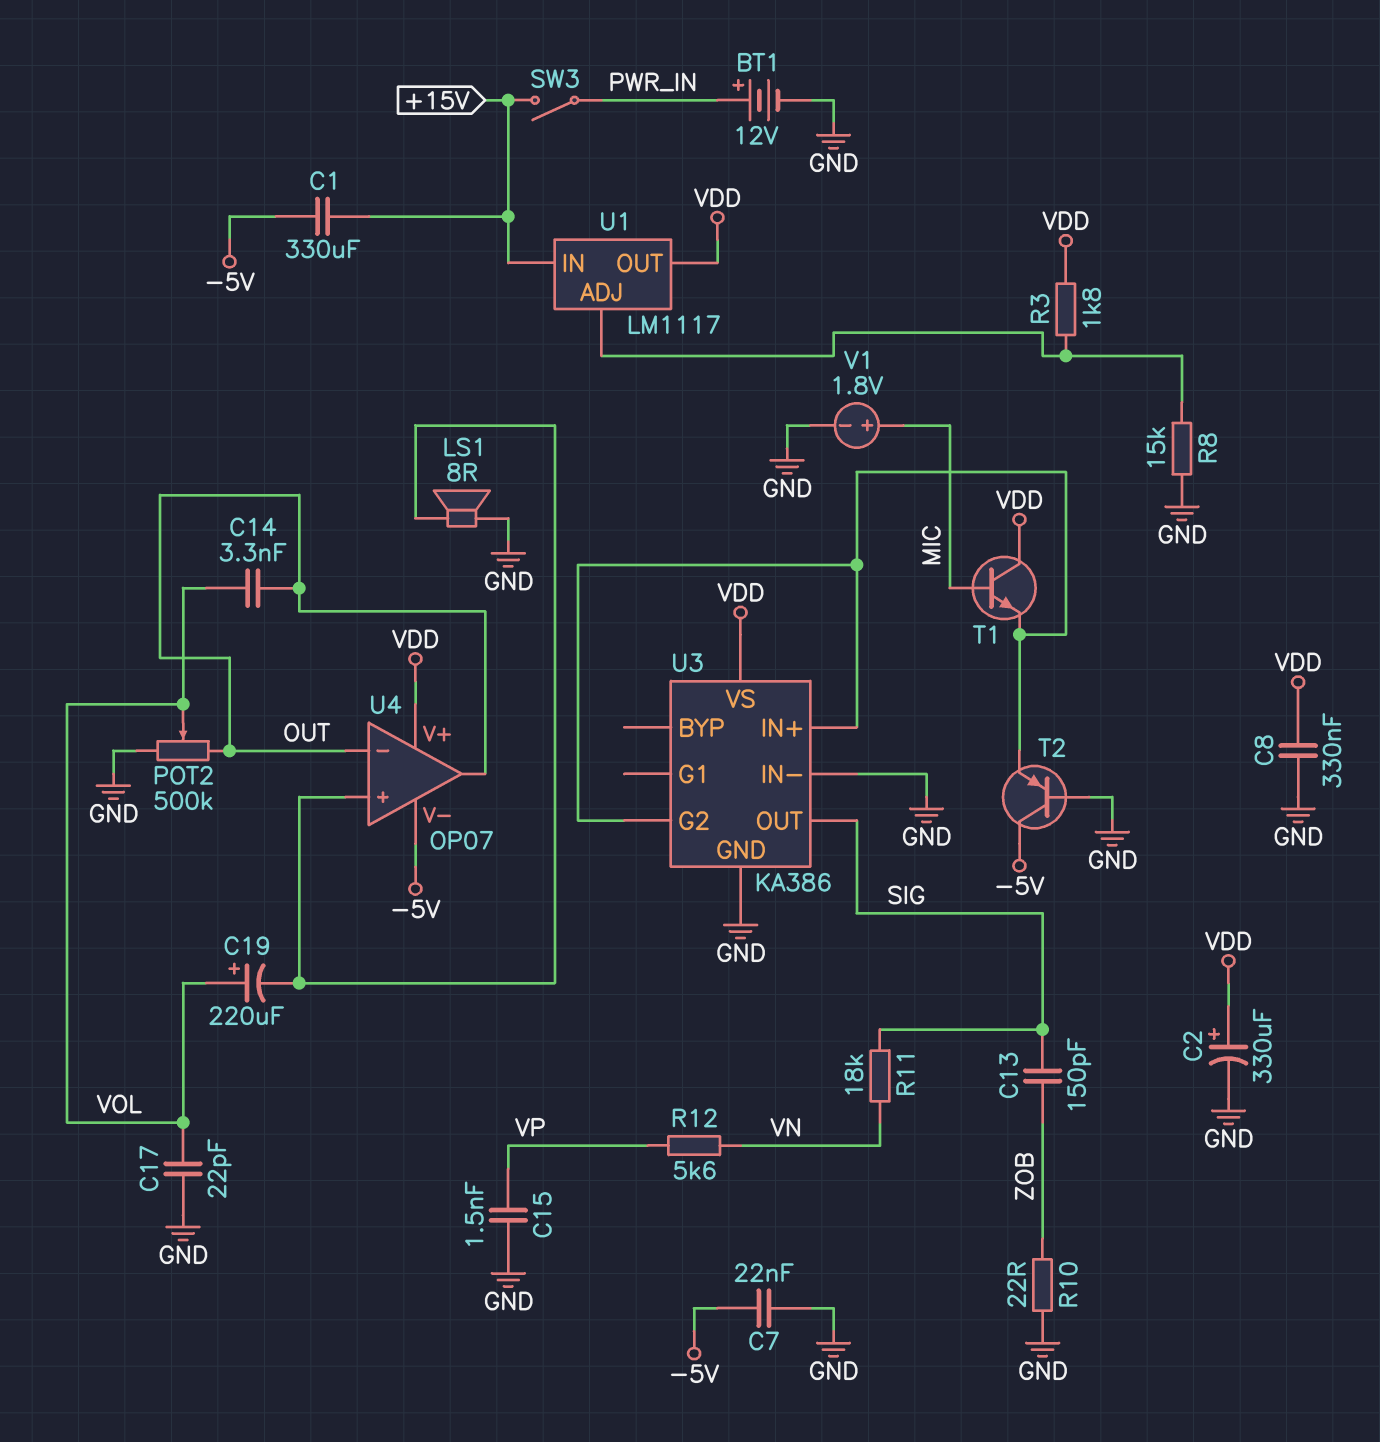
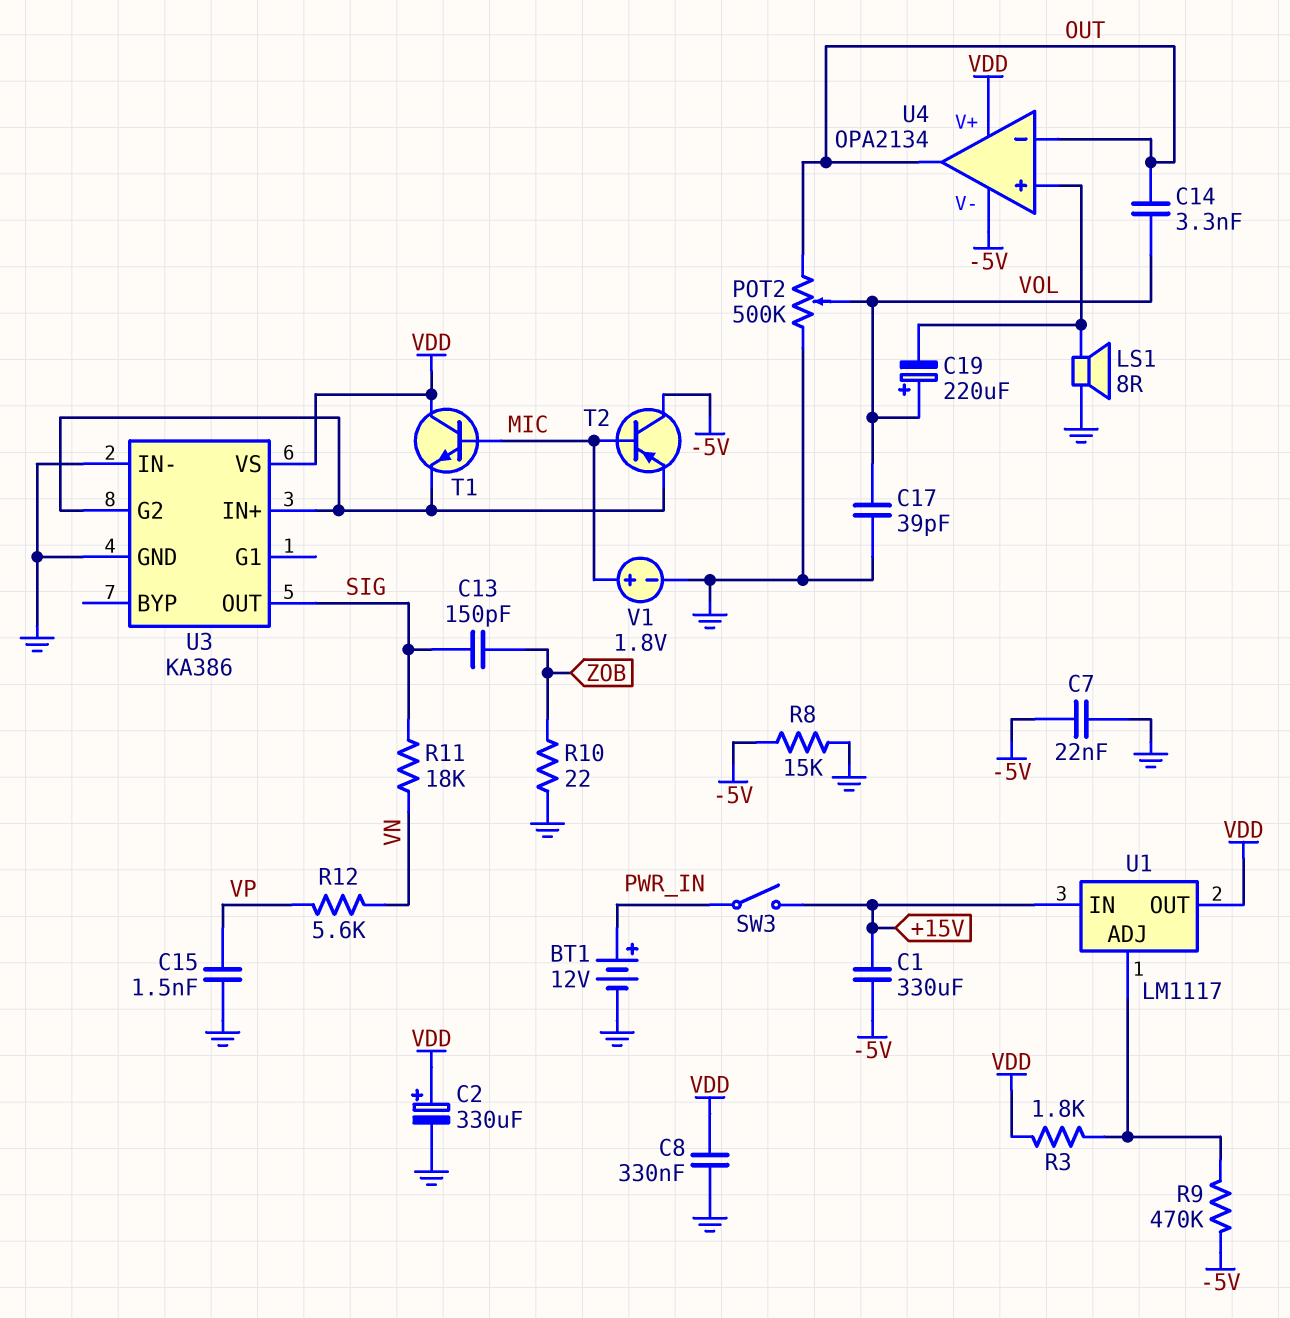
C17: 22pF (GND, VOL) -> 39pF (GND, VOL)
R8: 15k (GND, U1/ADJ) -> 15k (-5V, GND)
R9: none -> 470k (-5V, U1/ADJ)
T2: PNP (B GND, C -5V, E U3/G2) -> PNP (B MIC, C -5V, E U3/G2)
U4: OP07 -> OPA2134

